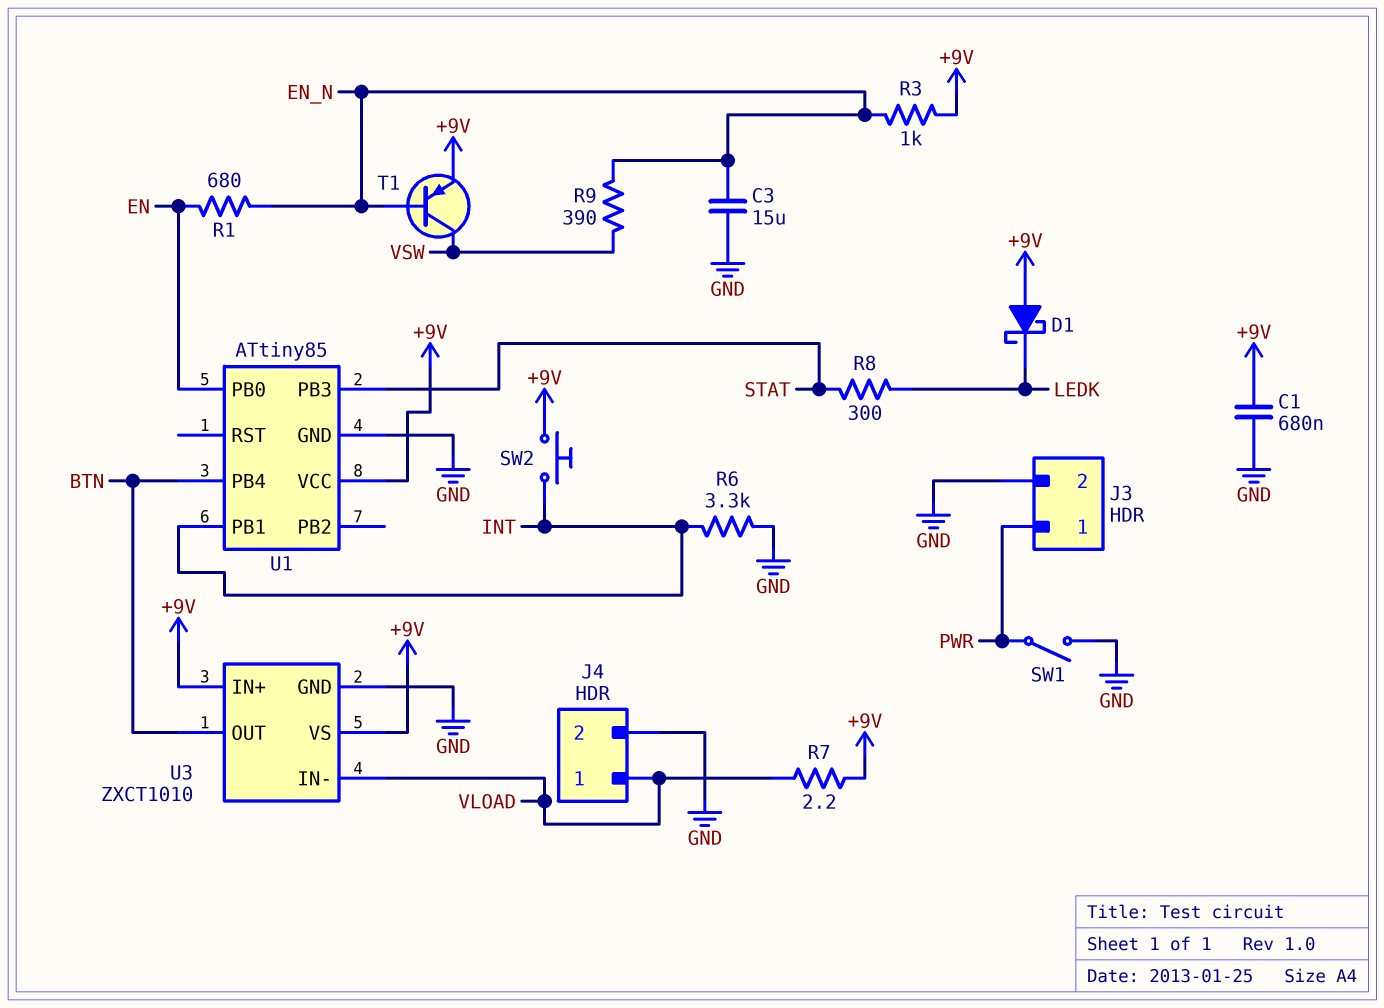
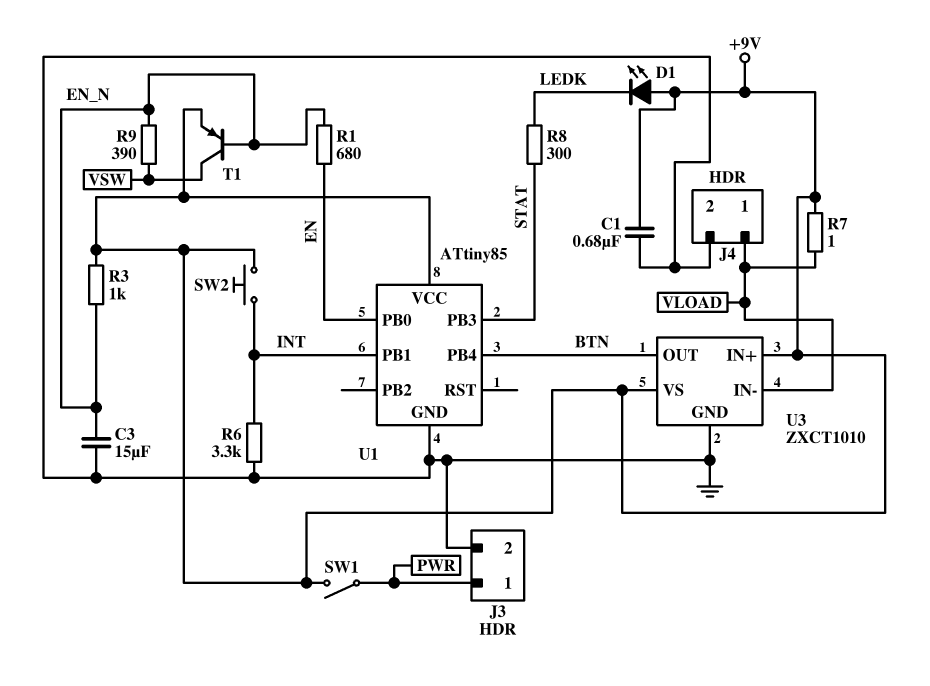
D1: schottky (A +9V, K LEDK) -> LED (A +9V, K LEDK)
R7: 2.2 (+9V, VLOAD) -> 1 (+9V, VLOAD)
SW1: switch (GND, PWR) -> switch (+9V, PWR)

